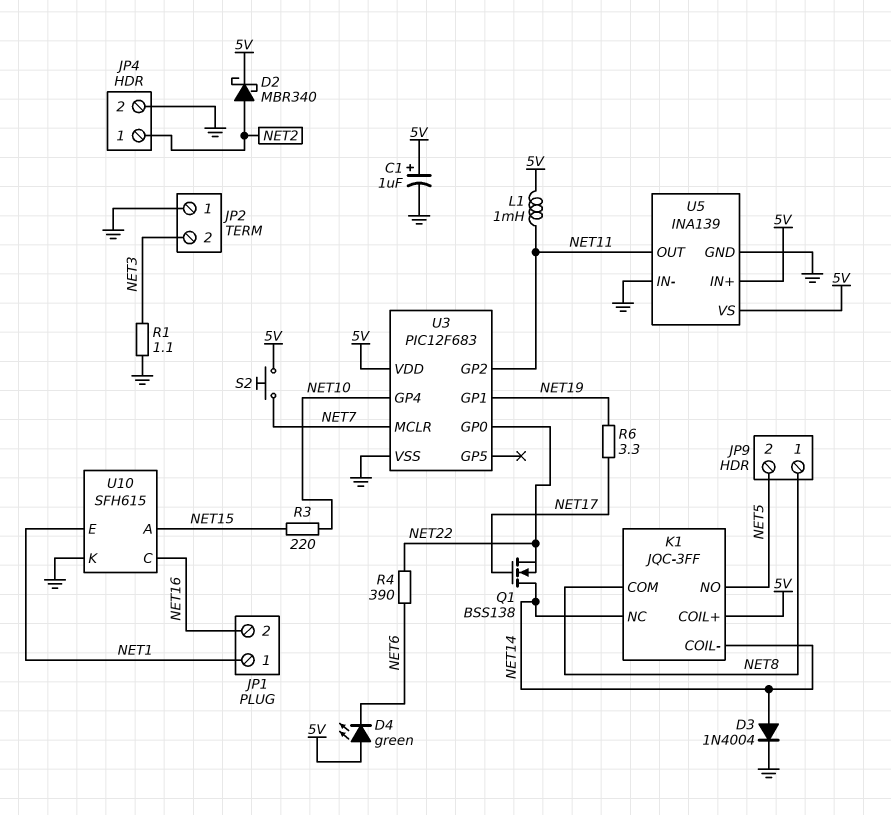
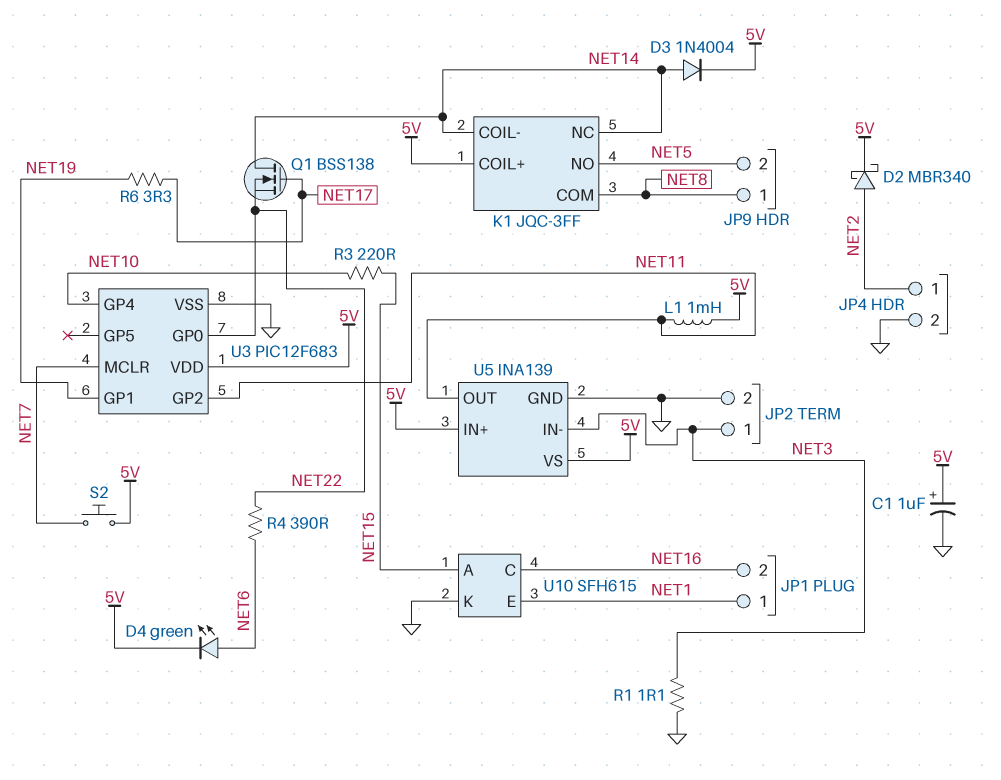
D3: diode 1N4004 (A NET14, K GND) -> diode 1N4004 (A NET14, K 5V)
D4: LED green (A 5V, K NET6) -> LED green (A NET6, K 5V)
JP2 pin 1: GND -> NET3
JP2 pin 2: NET3 -> GND
U5 pin IN-: GND -> NET3

